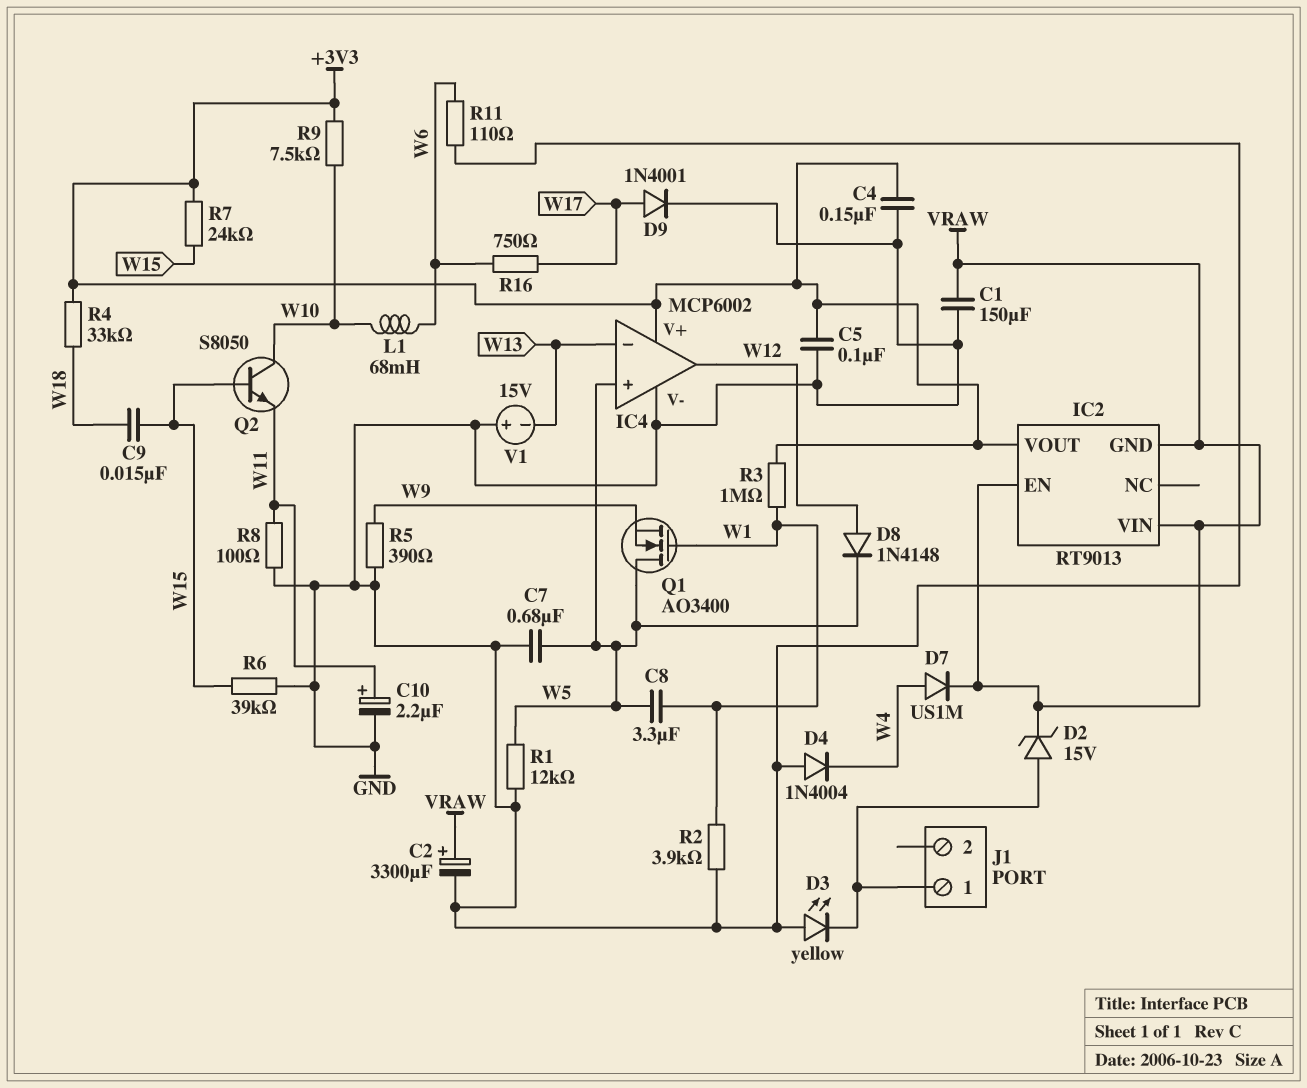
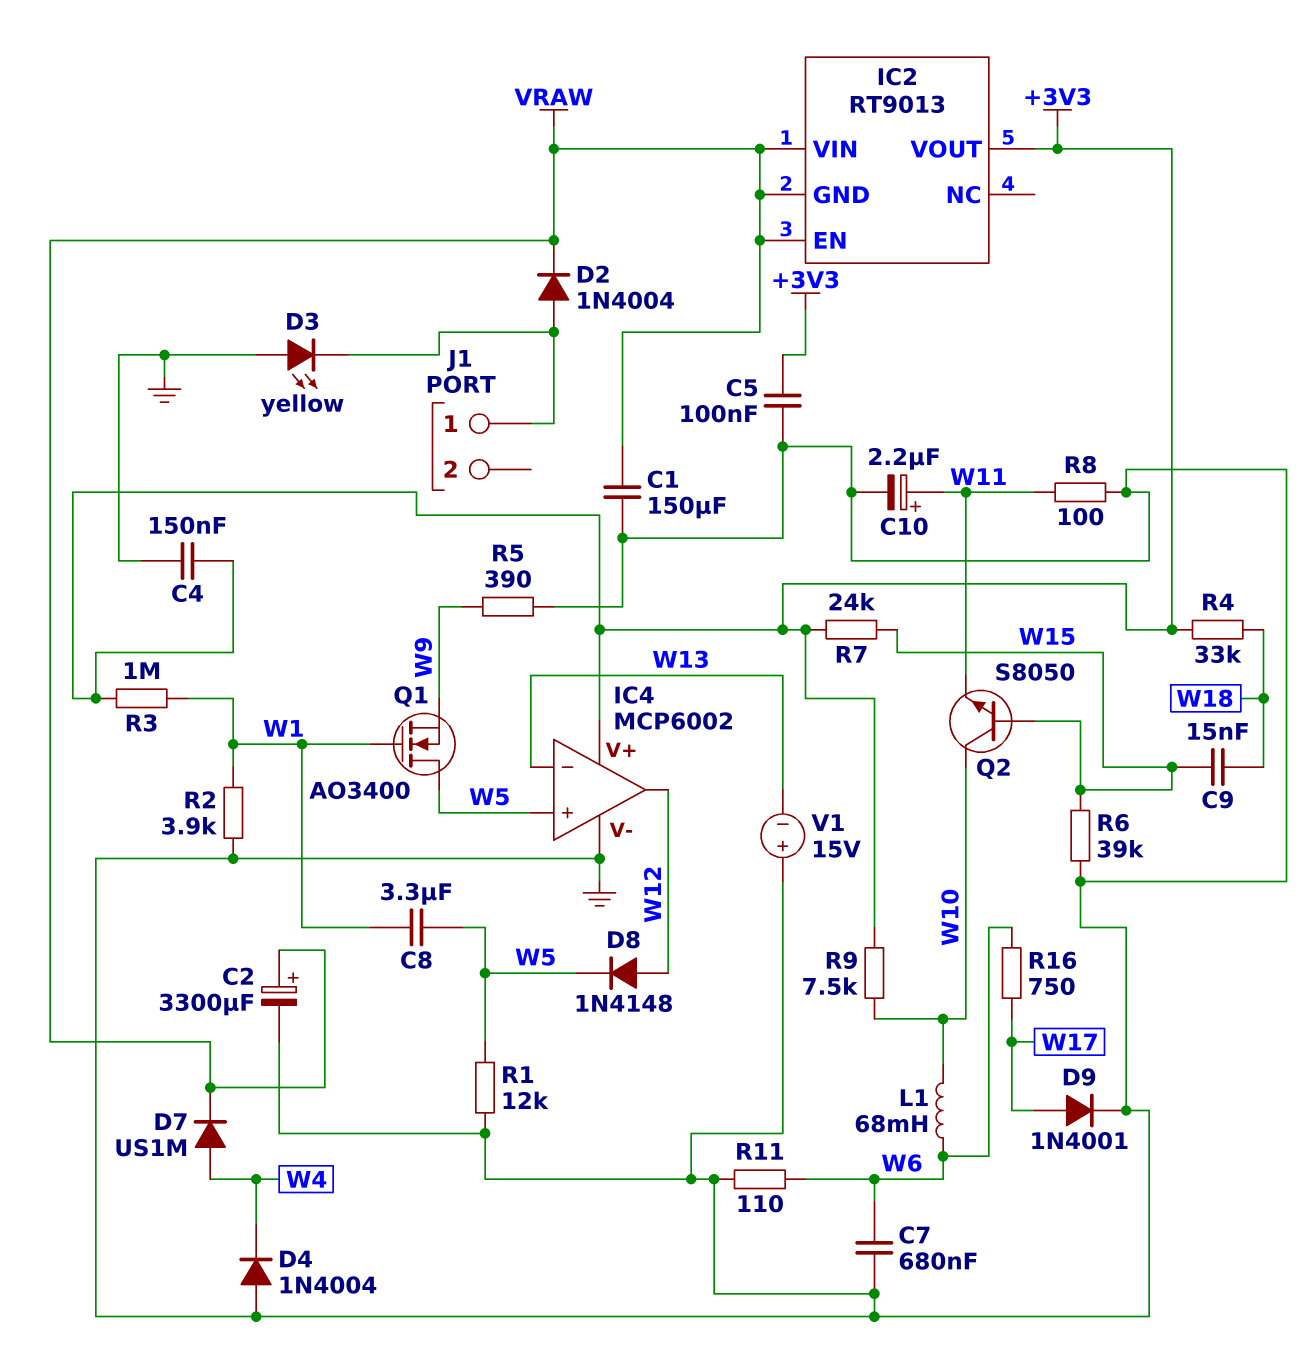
C7: 680nF (GND, W5) -> 680nF (GND, W6)
D2: zener 15V (A J1/1, K VRAW) -> diode 1N4004 (A J1/1, K VRAW)

